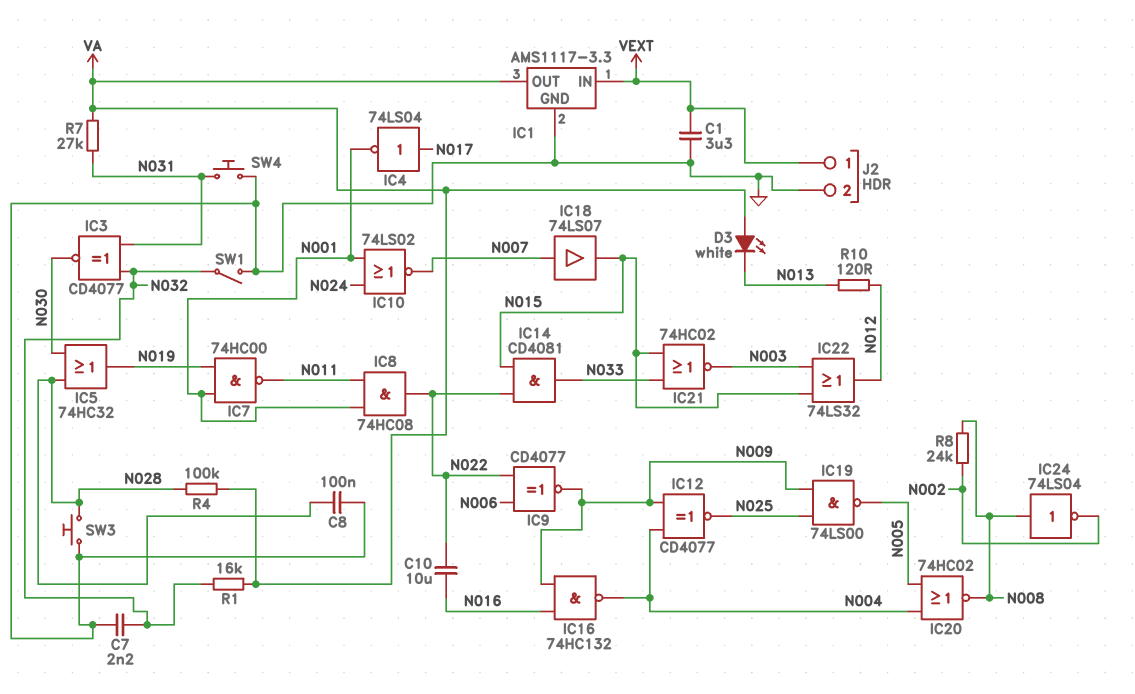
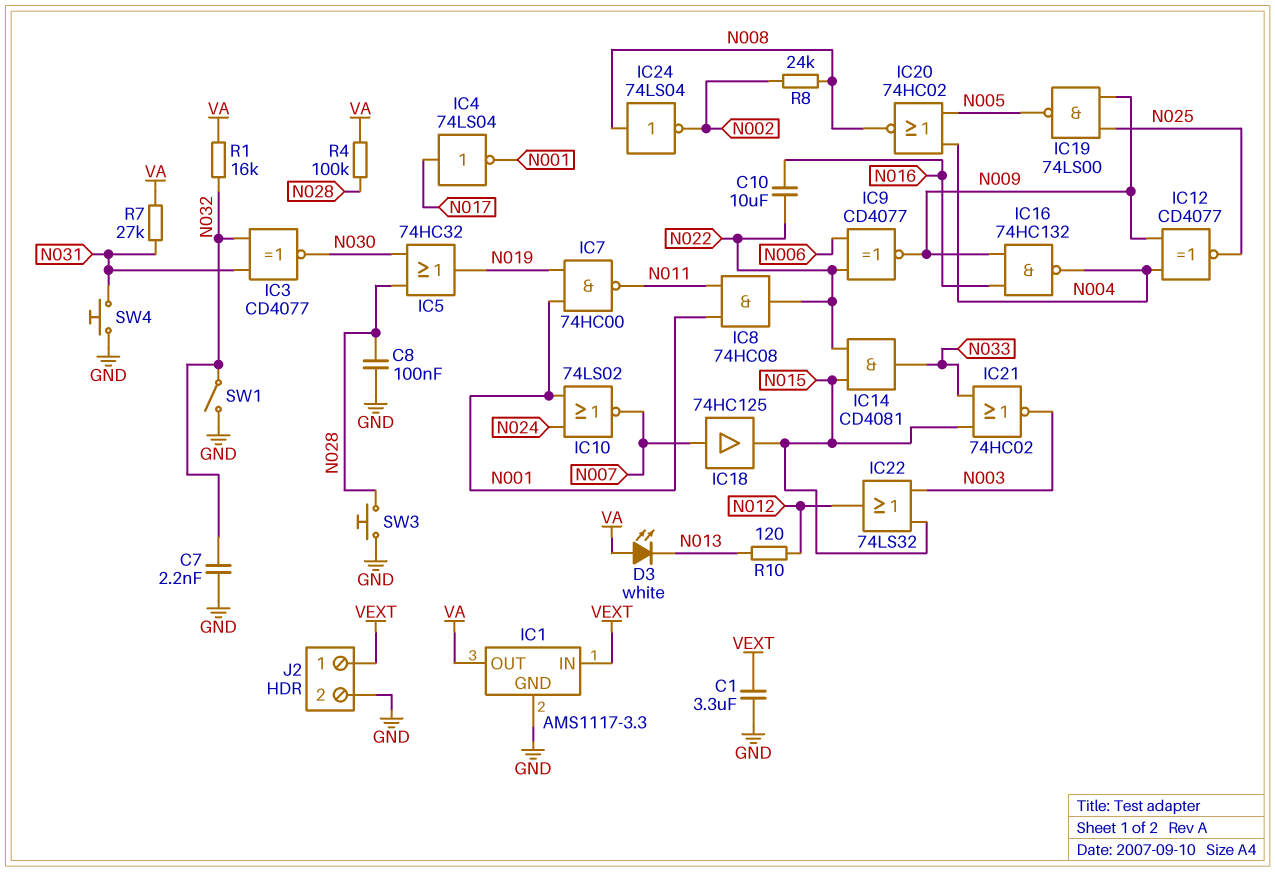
IC18: buffer 74LS07 (in N007, out N015) -> buffer 74HC125 (in N007, out N015)

